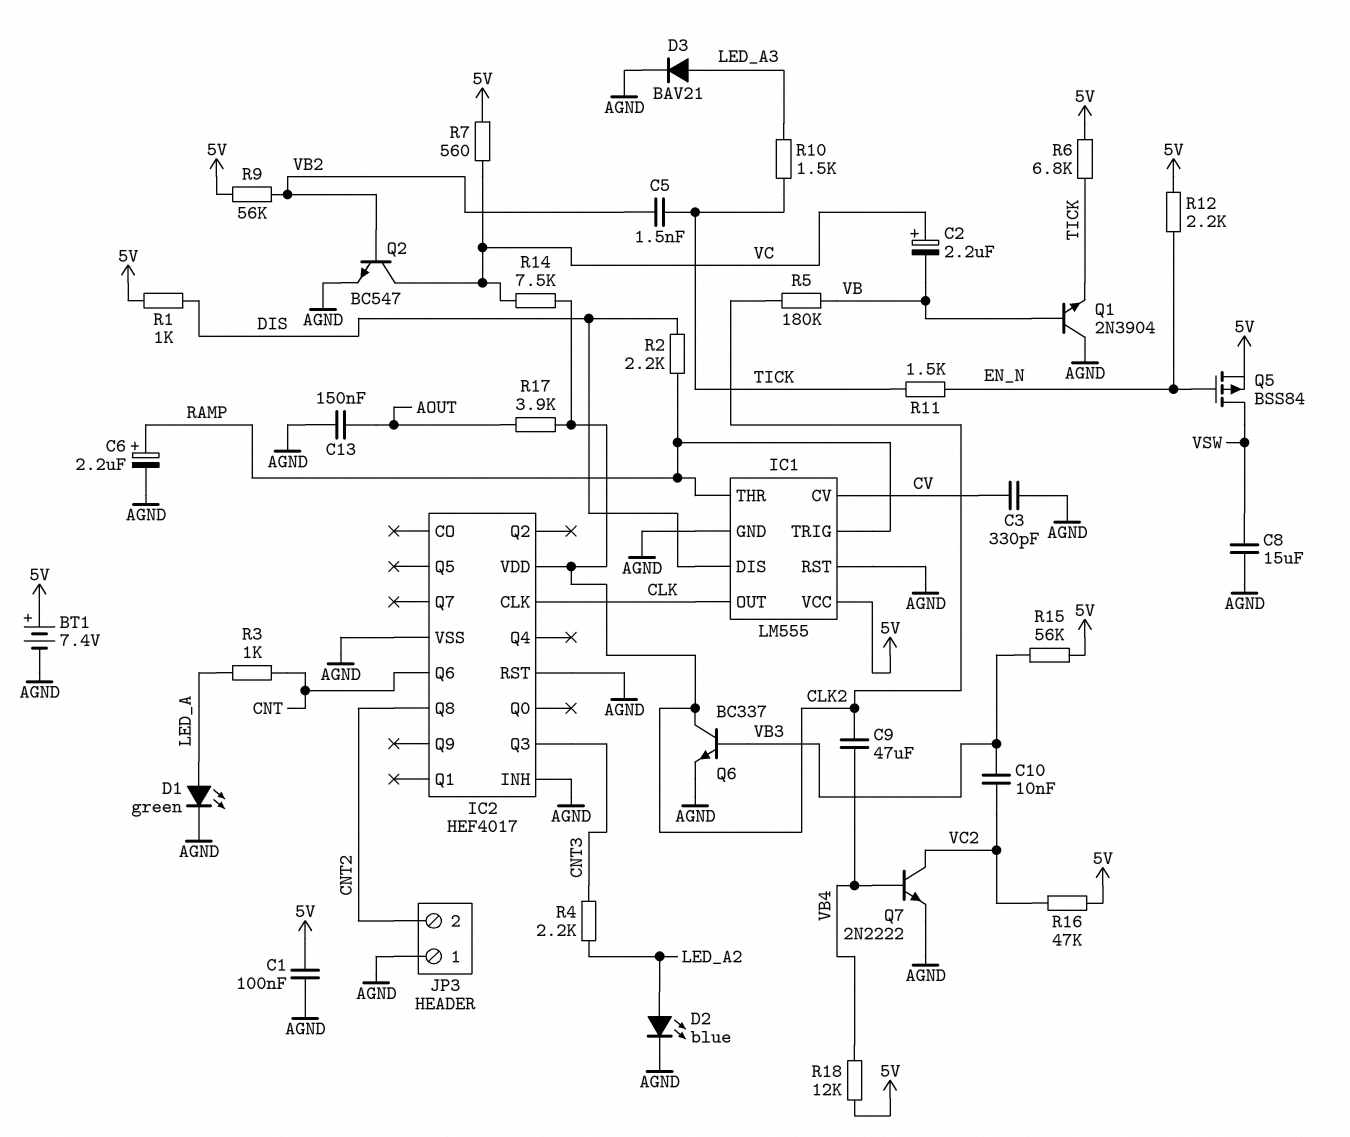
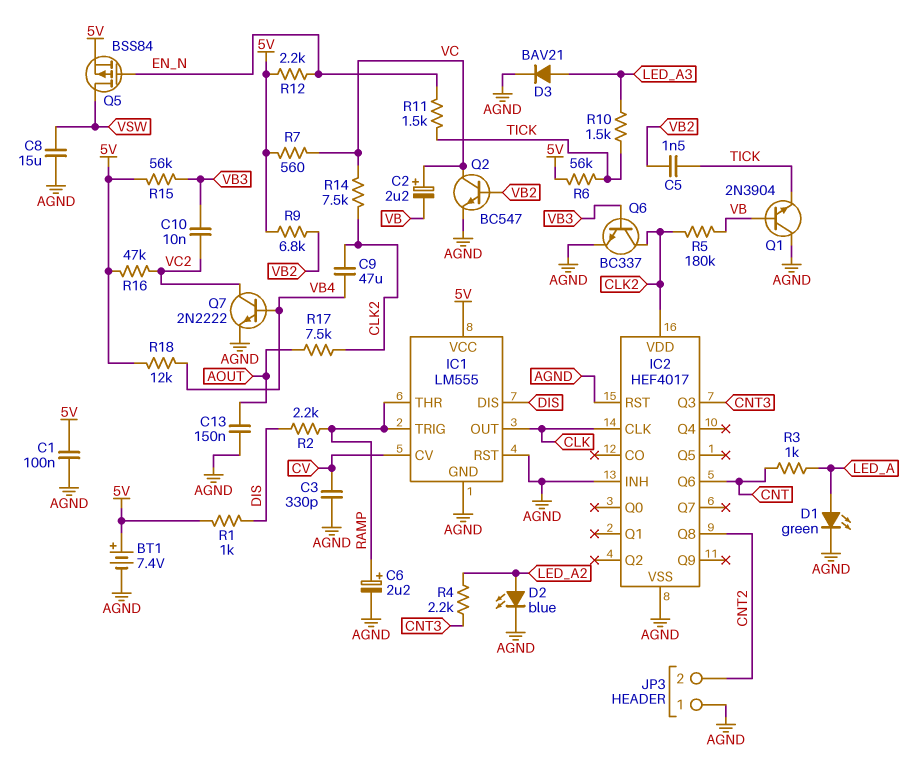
R6: 6.8k (5V, TICK) -> 56k (5V, TICK)
R9: 56k (5V, VB2) -> 6.8k (5V, VB2)
R17: 3.9k (AOUT, CLK2) -> 7.5k (AOUT, CLK2)

